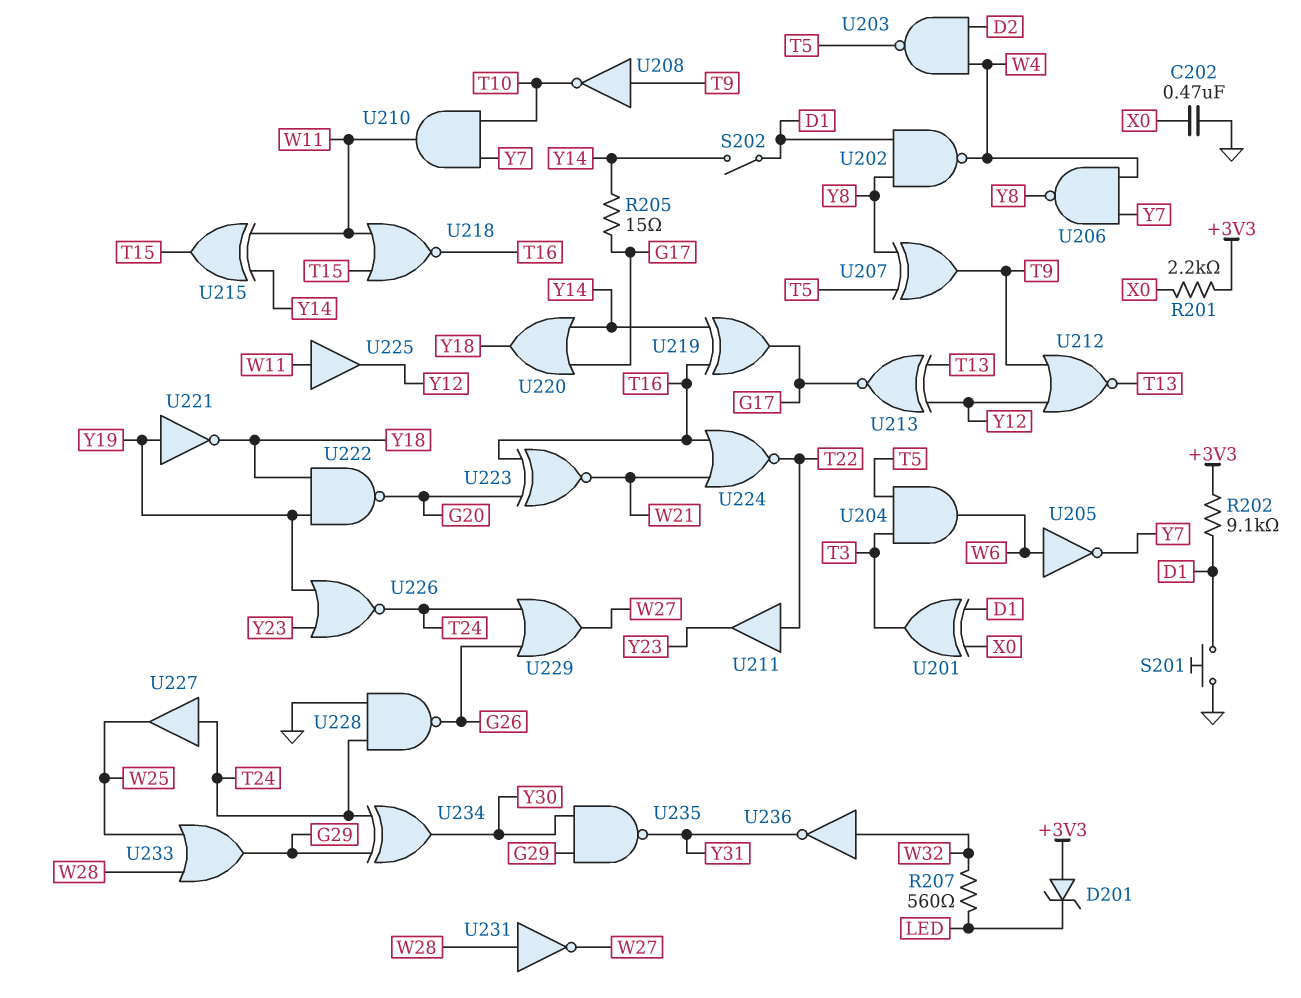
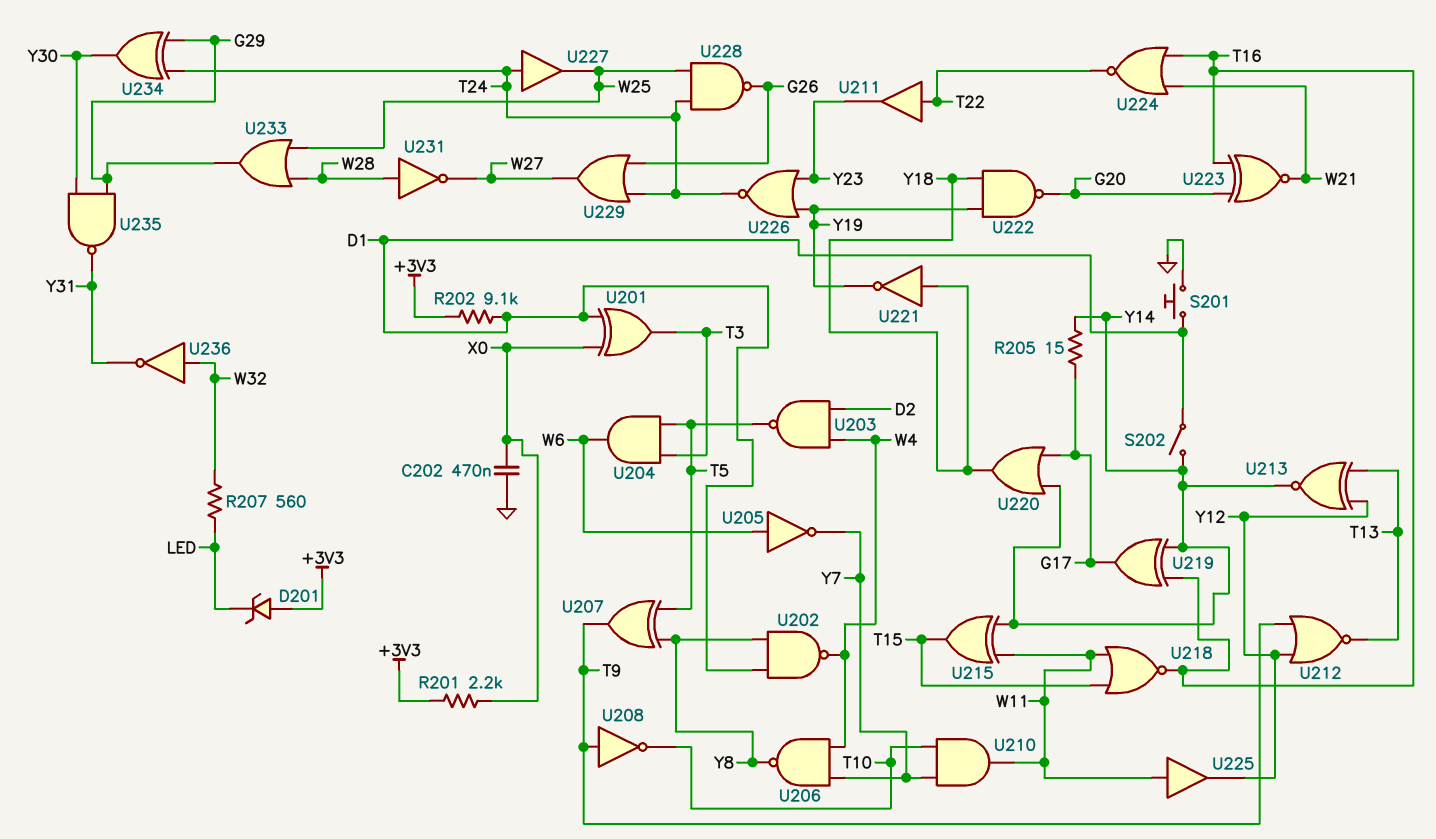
U213: XNOR (in T13, in Y12, out G17) -> XNOR (in T13, in Y12, out Y14)
U221: NOT (in Y19, out Y18) -> NOT (in Y18, out Y19)
U228: NAND (in GND, in T24, out G26) -> NAND (in T24, in W25, out G26)

